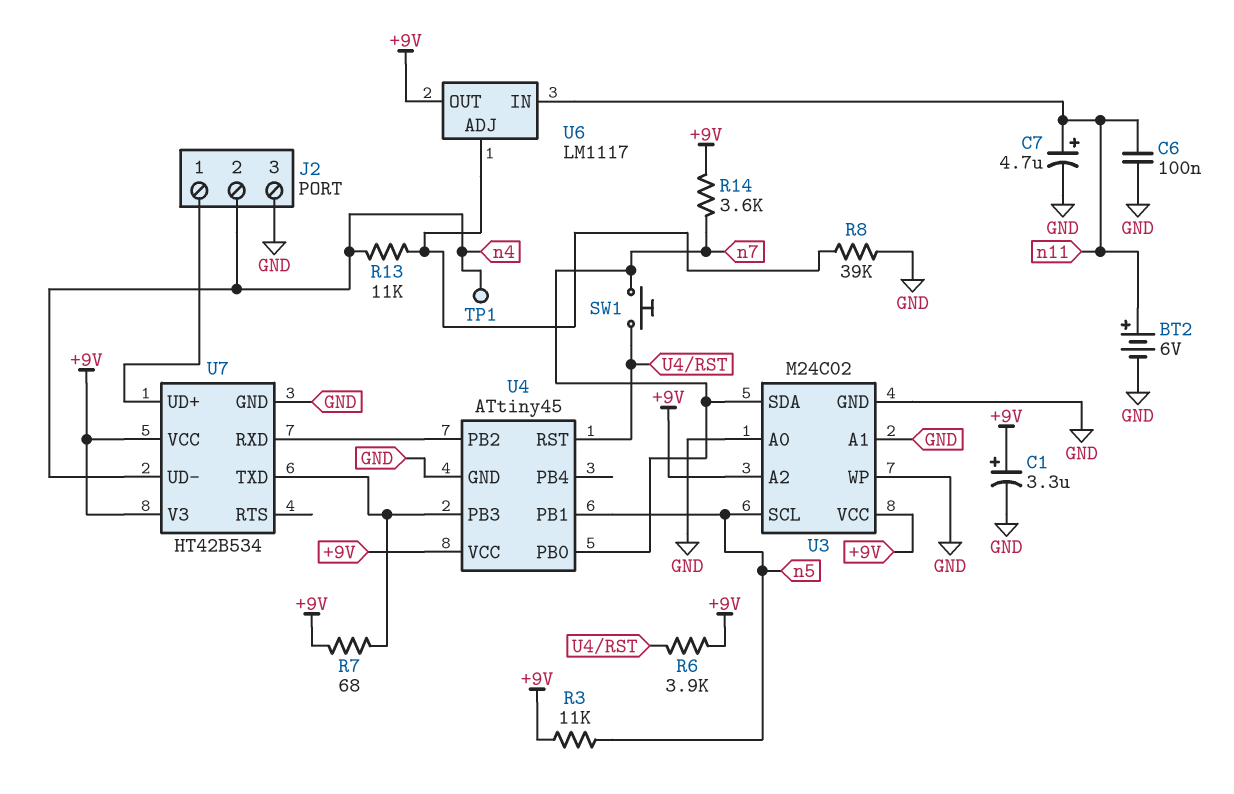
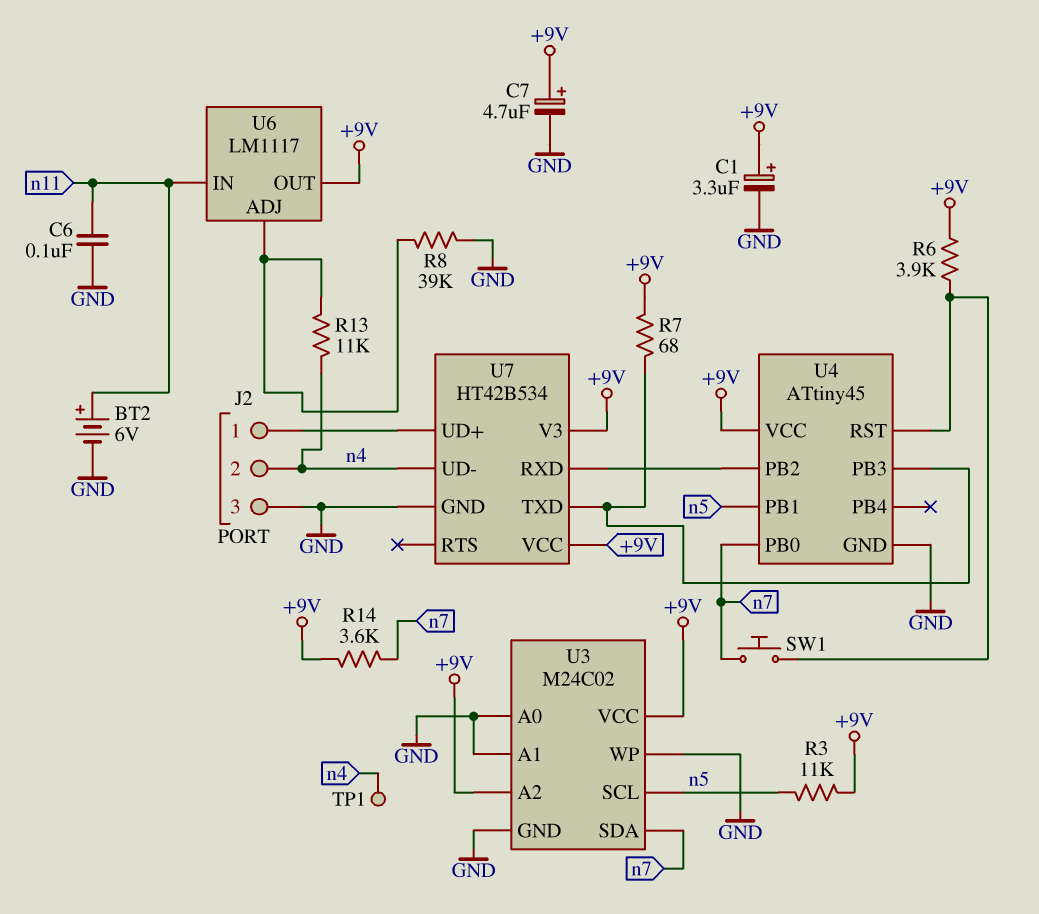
C7: 4.7uF (plus n11, minus GND) -> 4.7uF (plus +9V, minus GND)

